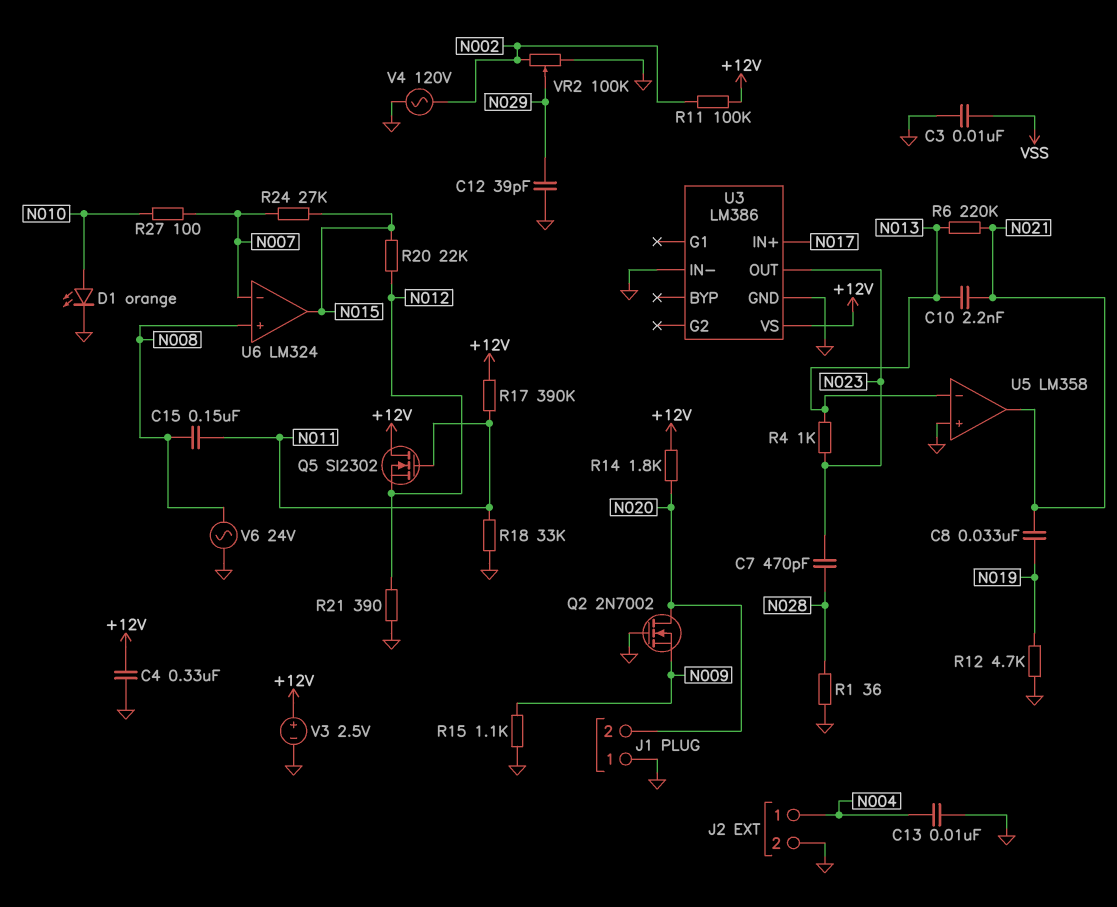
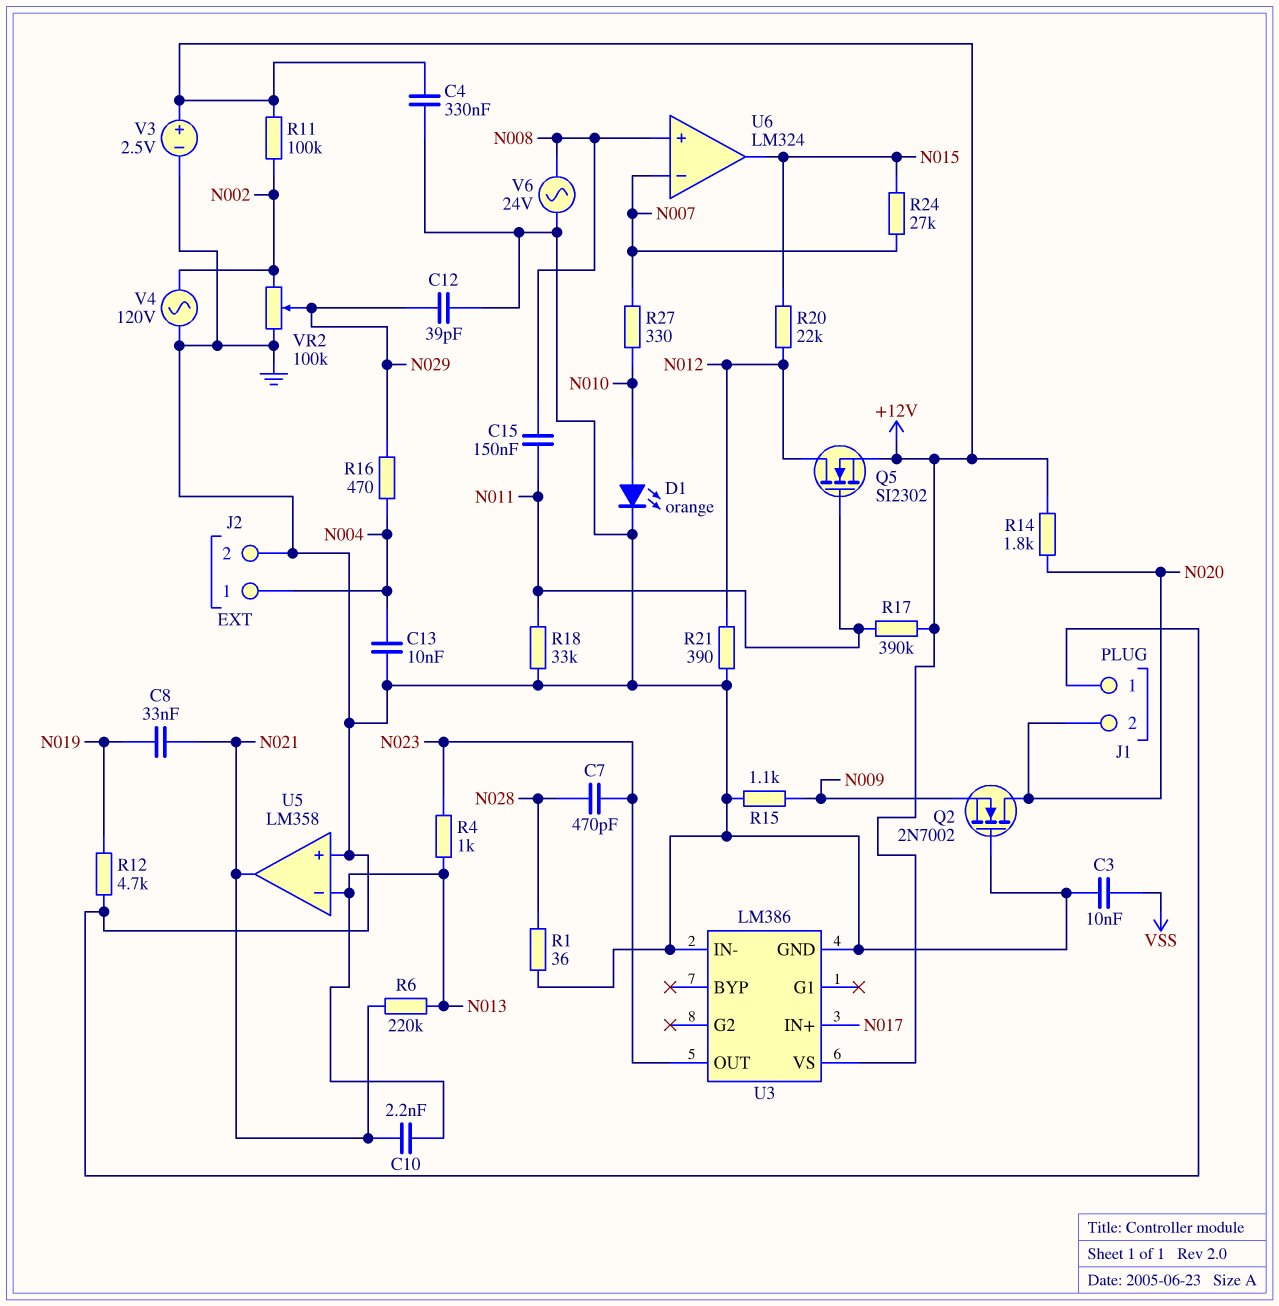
Q5: NMOS SI2302 (G N011, D +12V, S N012) -> NMOS SI2302 (G N011, D N012, S +12V)
R16: none -> 470 (N004, N029)
R27: 100 (N007, N010) -> 330 (N007, N010)

